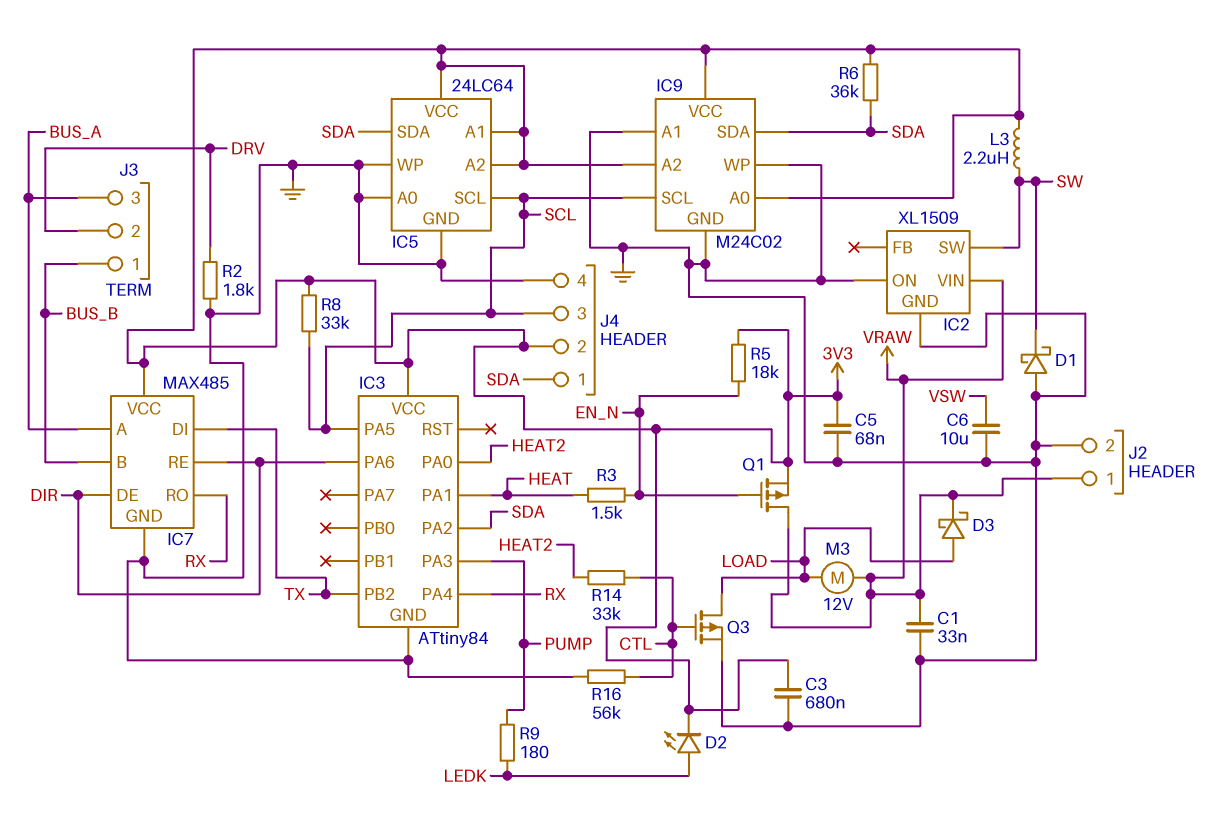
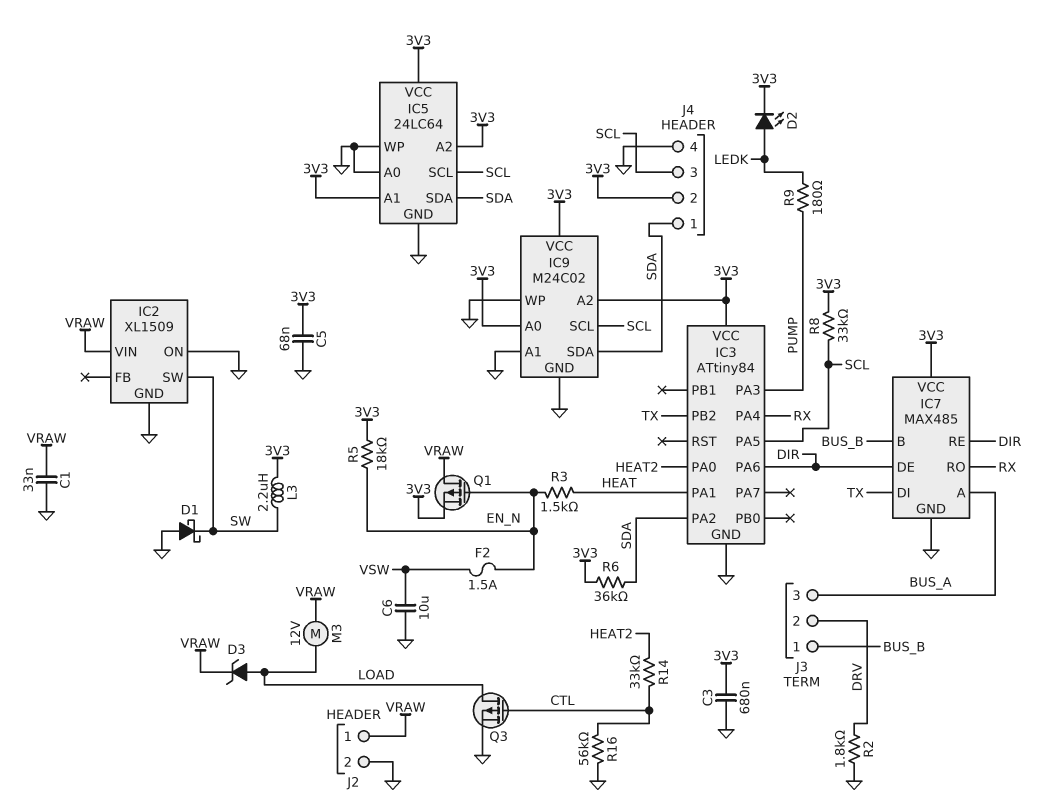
D3: schottky (A LOAD, K VRAW) -> zener (A LOAD, K VRAW)
F2: none -> 1.5A (EN_N, VSW)

